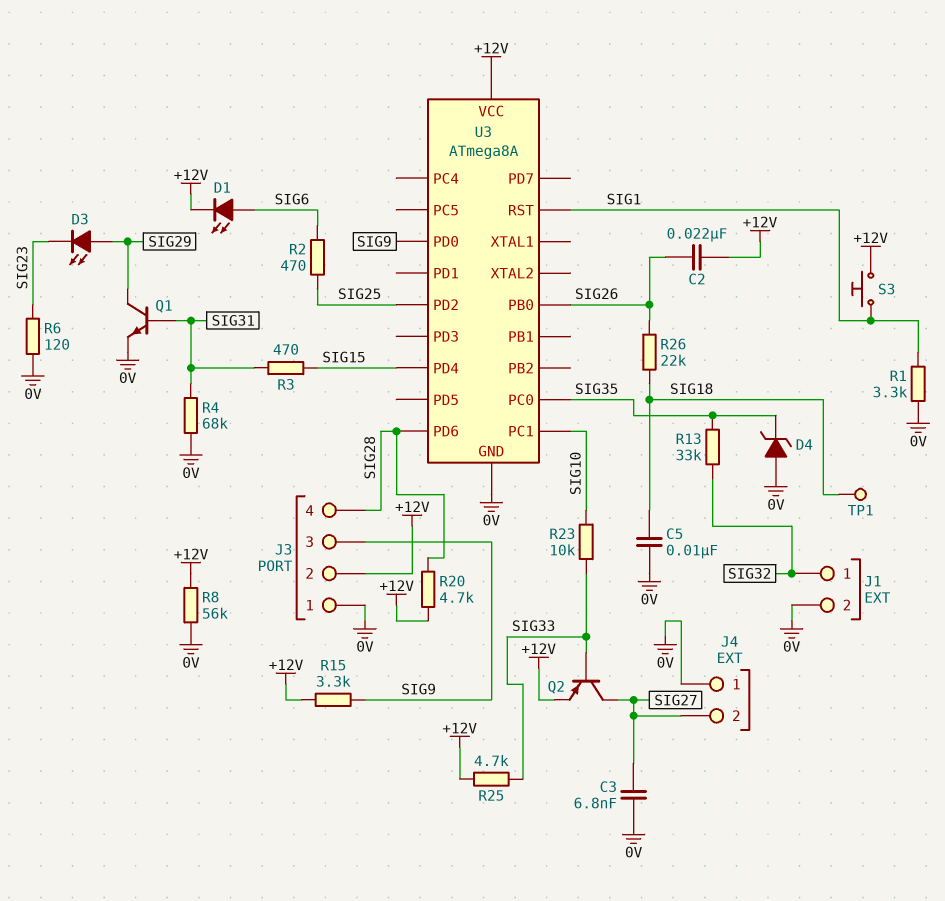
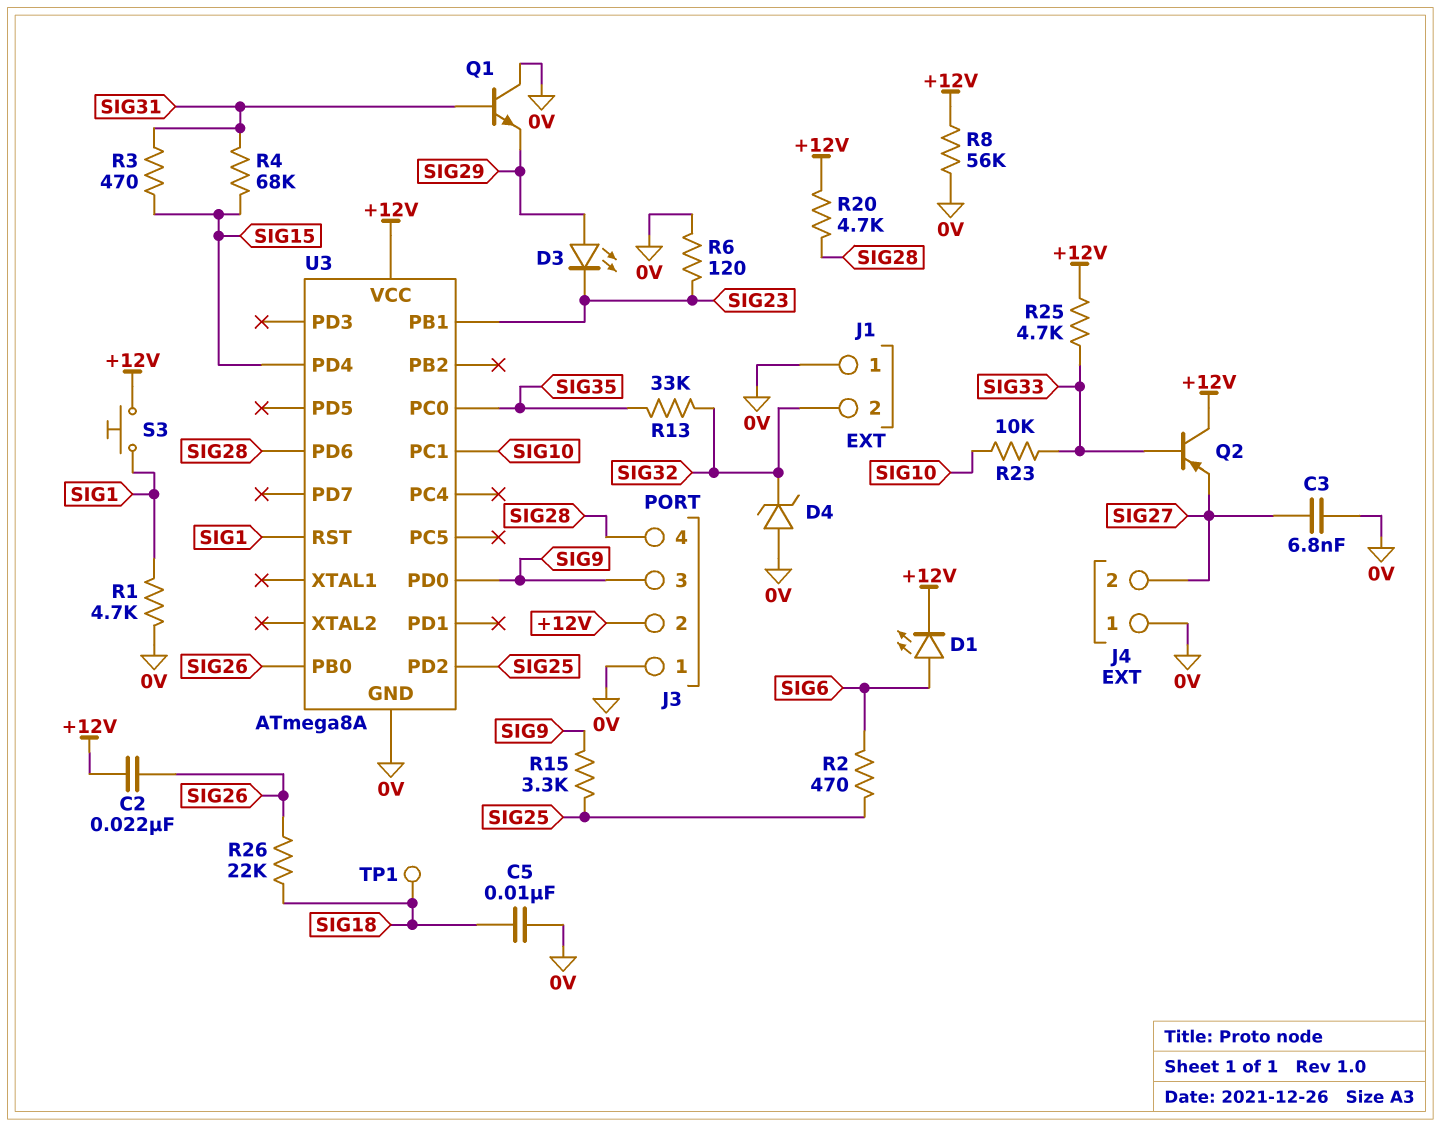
D4: zener (A 0V, K SIG35) -> zener (A 0V, K SIG32)
J1 pin 1: SIG32 -> 0V
J1 pin 2: 0V -> SIG32
Q1: NPN (B SIG31, C SIG29, E 0V) -> NPN (B SIG31, C 0V, E SIG29)
Q2: PNP (B SIG33, C SIG27, E +12V) -> PNP (B SIG33, C +12V, E SIG27)
R1: 3.3k (0V, SIG1) -> 4.7k (0V, SIG1)
R4: 68k (0V, SIG31) -> 68k (SIG15, SIG31)
R15: 3.3k (+12V, SIG9) -> 3.3k (SIG9, SIG25)
U3 pin PB1: none -> SIG23

